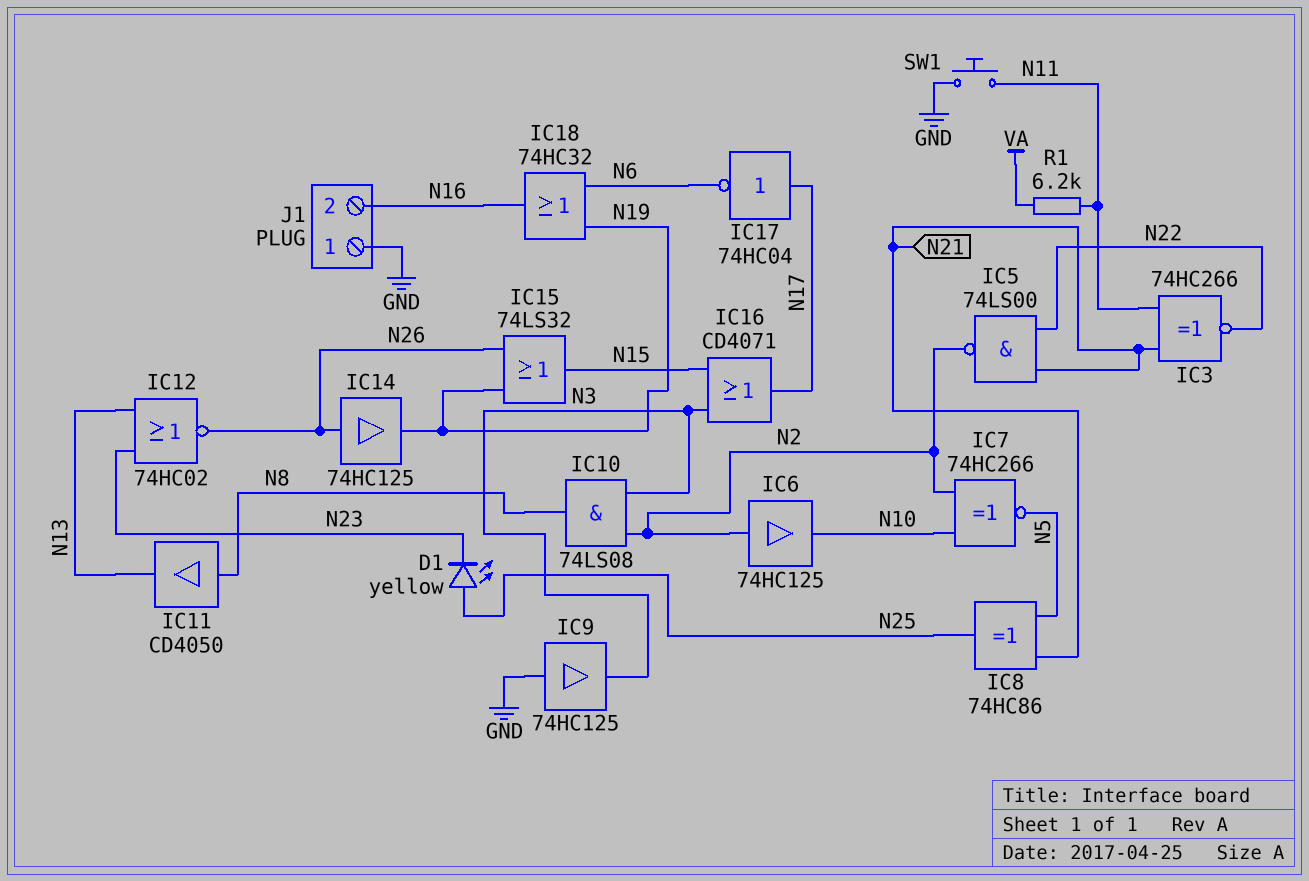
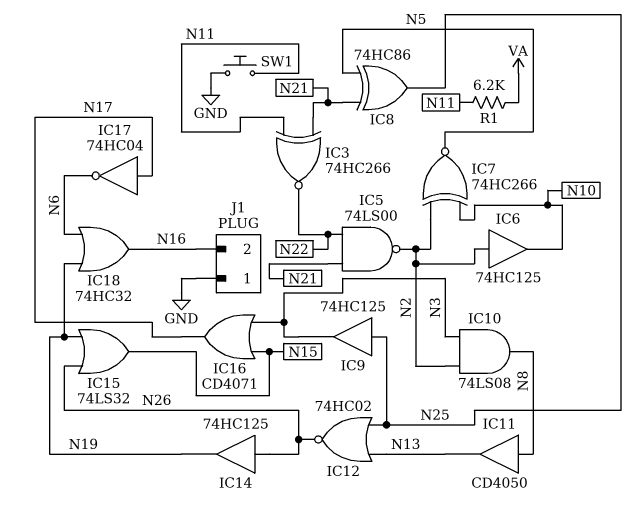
D1: LED yellow (A N25, K N23) -> none
IC9: buffer 74HC125 (in GND, out N3) -> buffer 74HC125 (in N25, out N3)
IC12: NOR 74HC02 (in N13, in N23, out N26) -> NOR 74HC02 (in N13, in N25, out N26)

